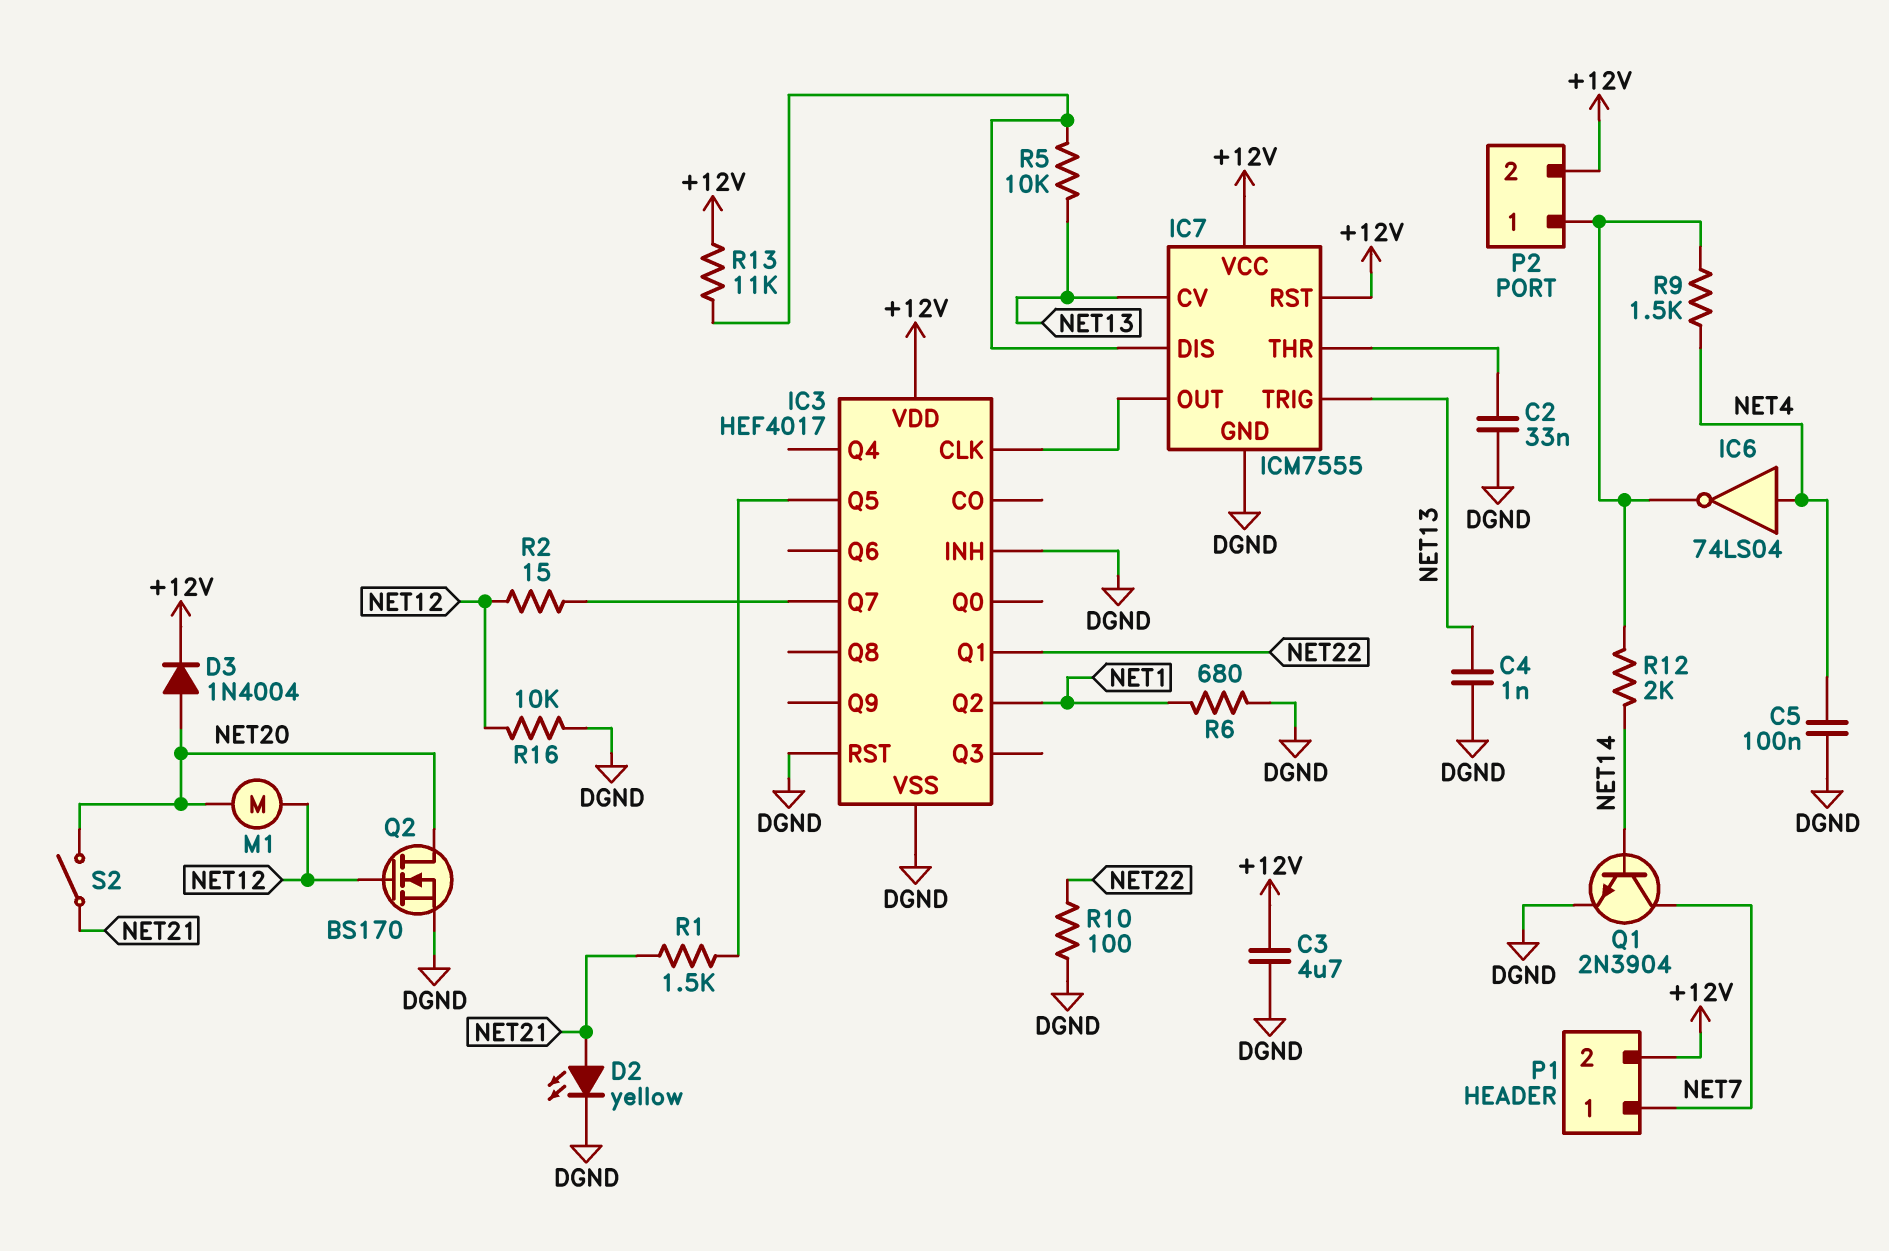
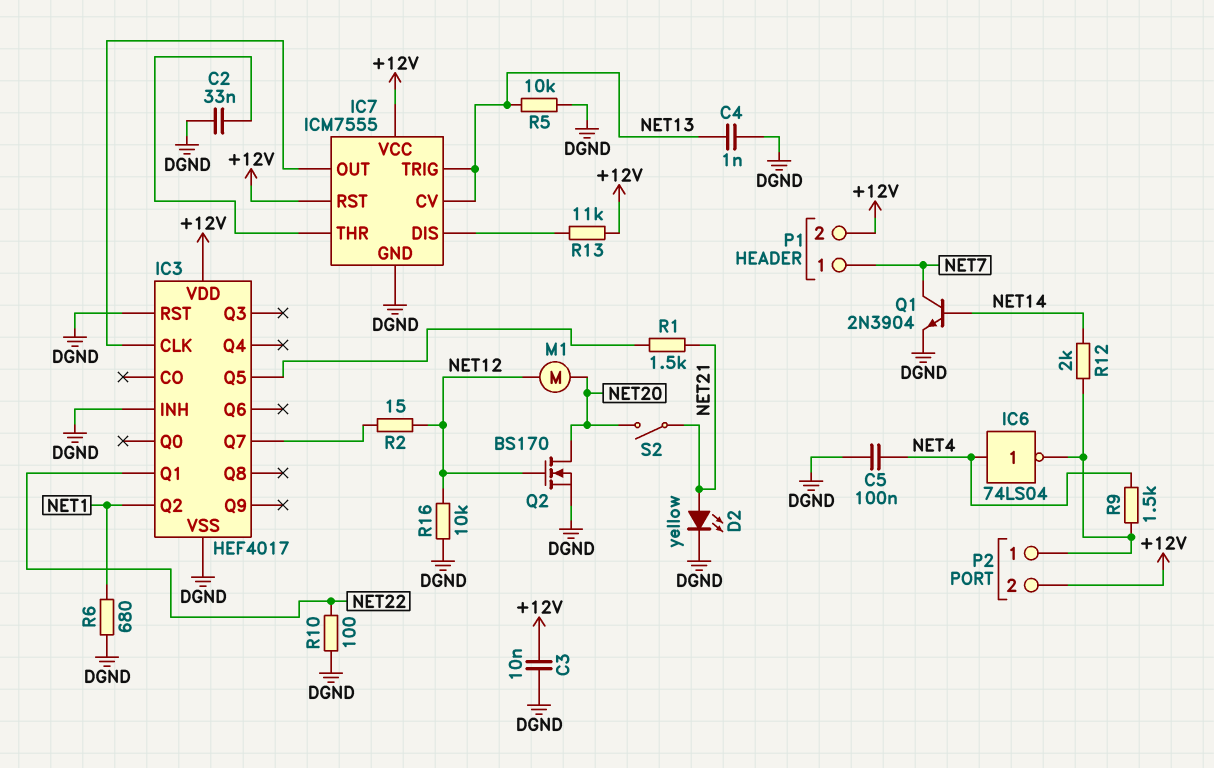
C3: 4.7uF (+12V, DGND) -> 10nF (+12V, DGND)
D3: diode 1N4004 (A NET20, K +12V) -> none
R5: 10k (IC7/DIS, NET13) -> 10k (DGND, NET13)

